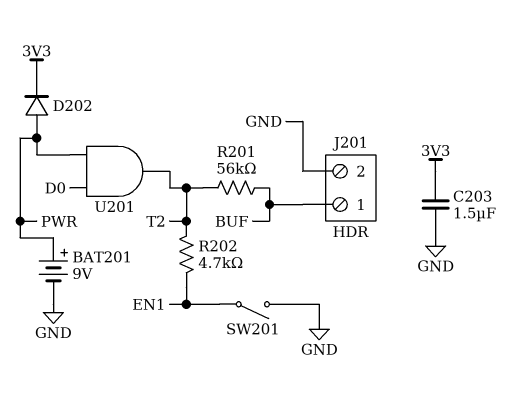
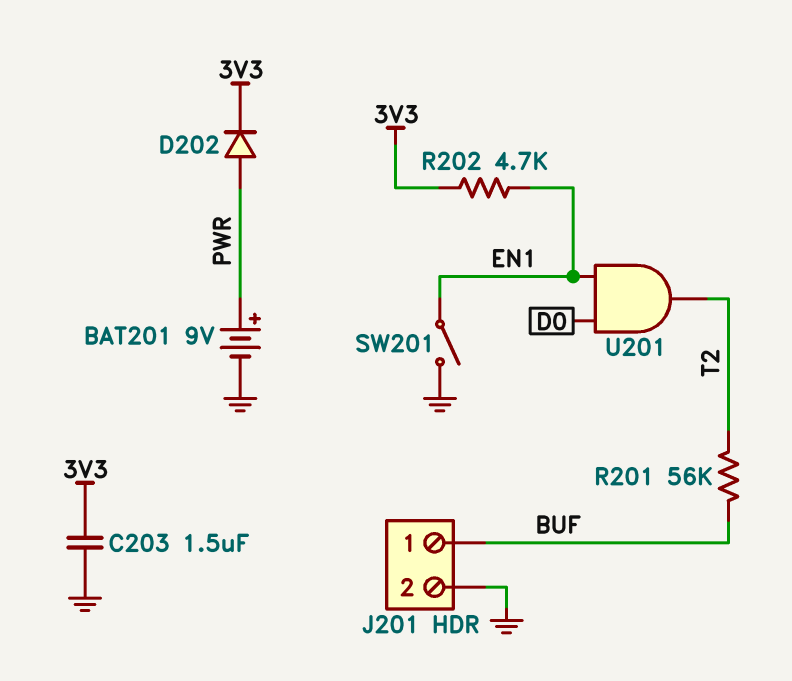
R202: 4.7k (EN1, T2) -> 4.7k (3V3, EN1)
U201: AND (in D0, in PWR, out T2) -> AND (in D0, in EN1, out T2)

